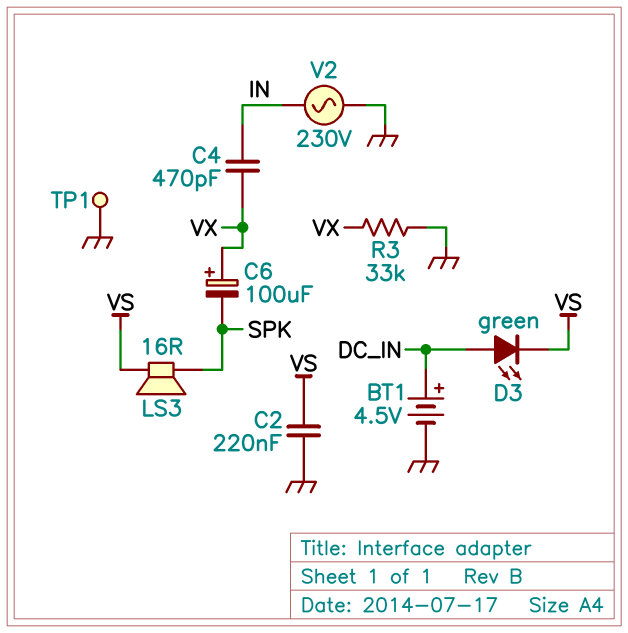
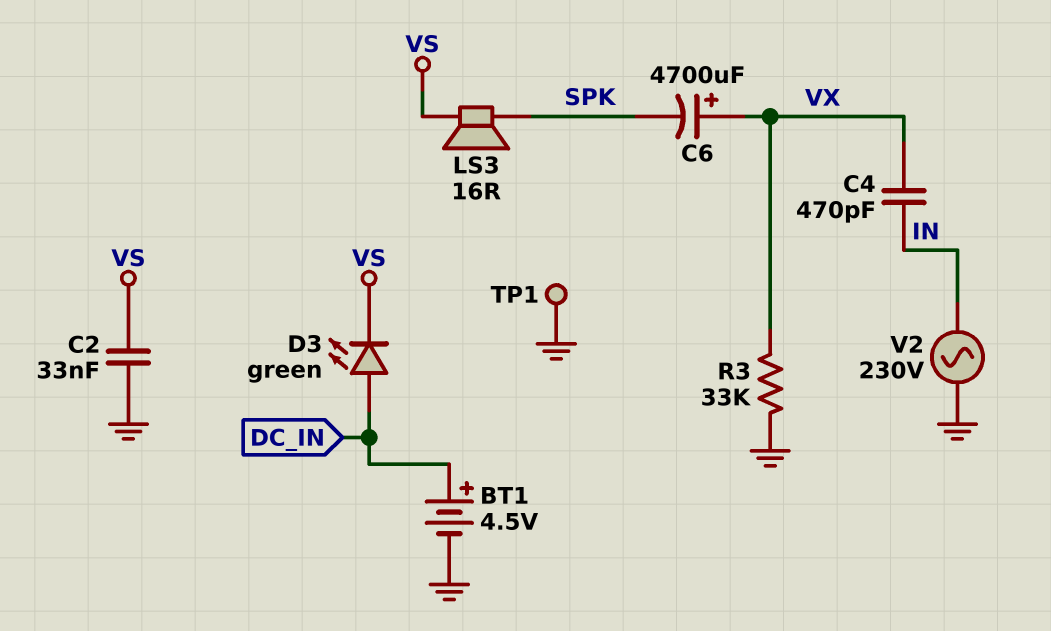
C2: 220nF (GND, VS) -> 33nF (GND, VS)
C6: 100uF (plus VX, minus SPK) -> 4700uF (plus VX, minus SPK)

